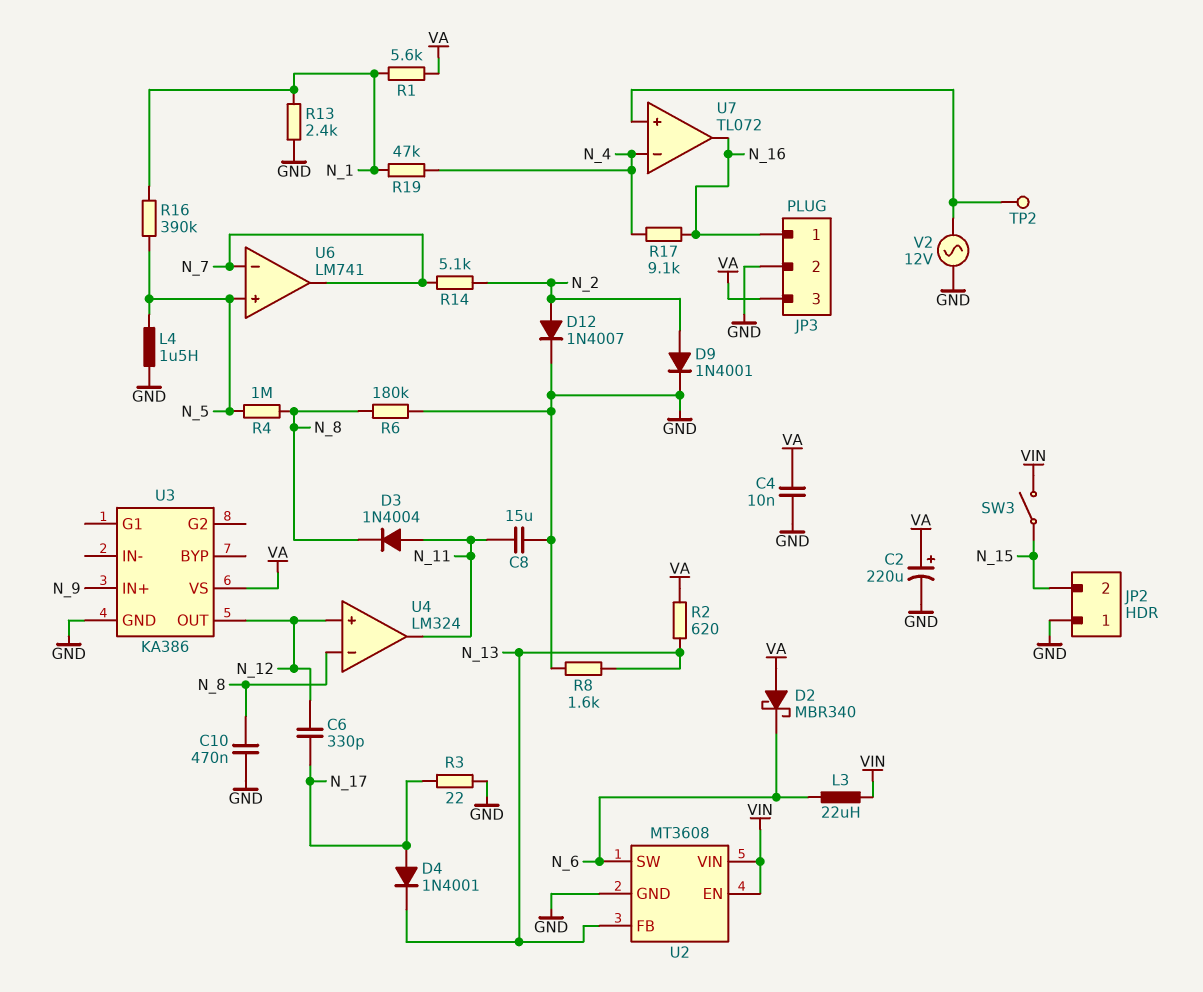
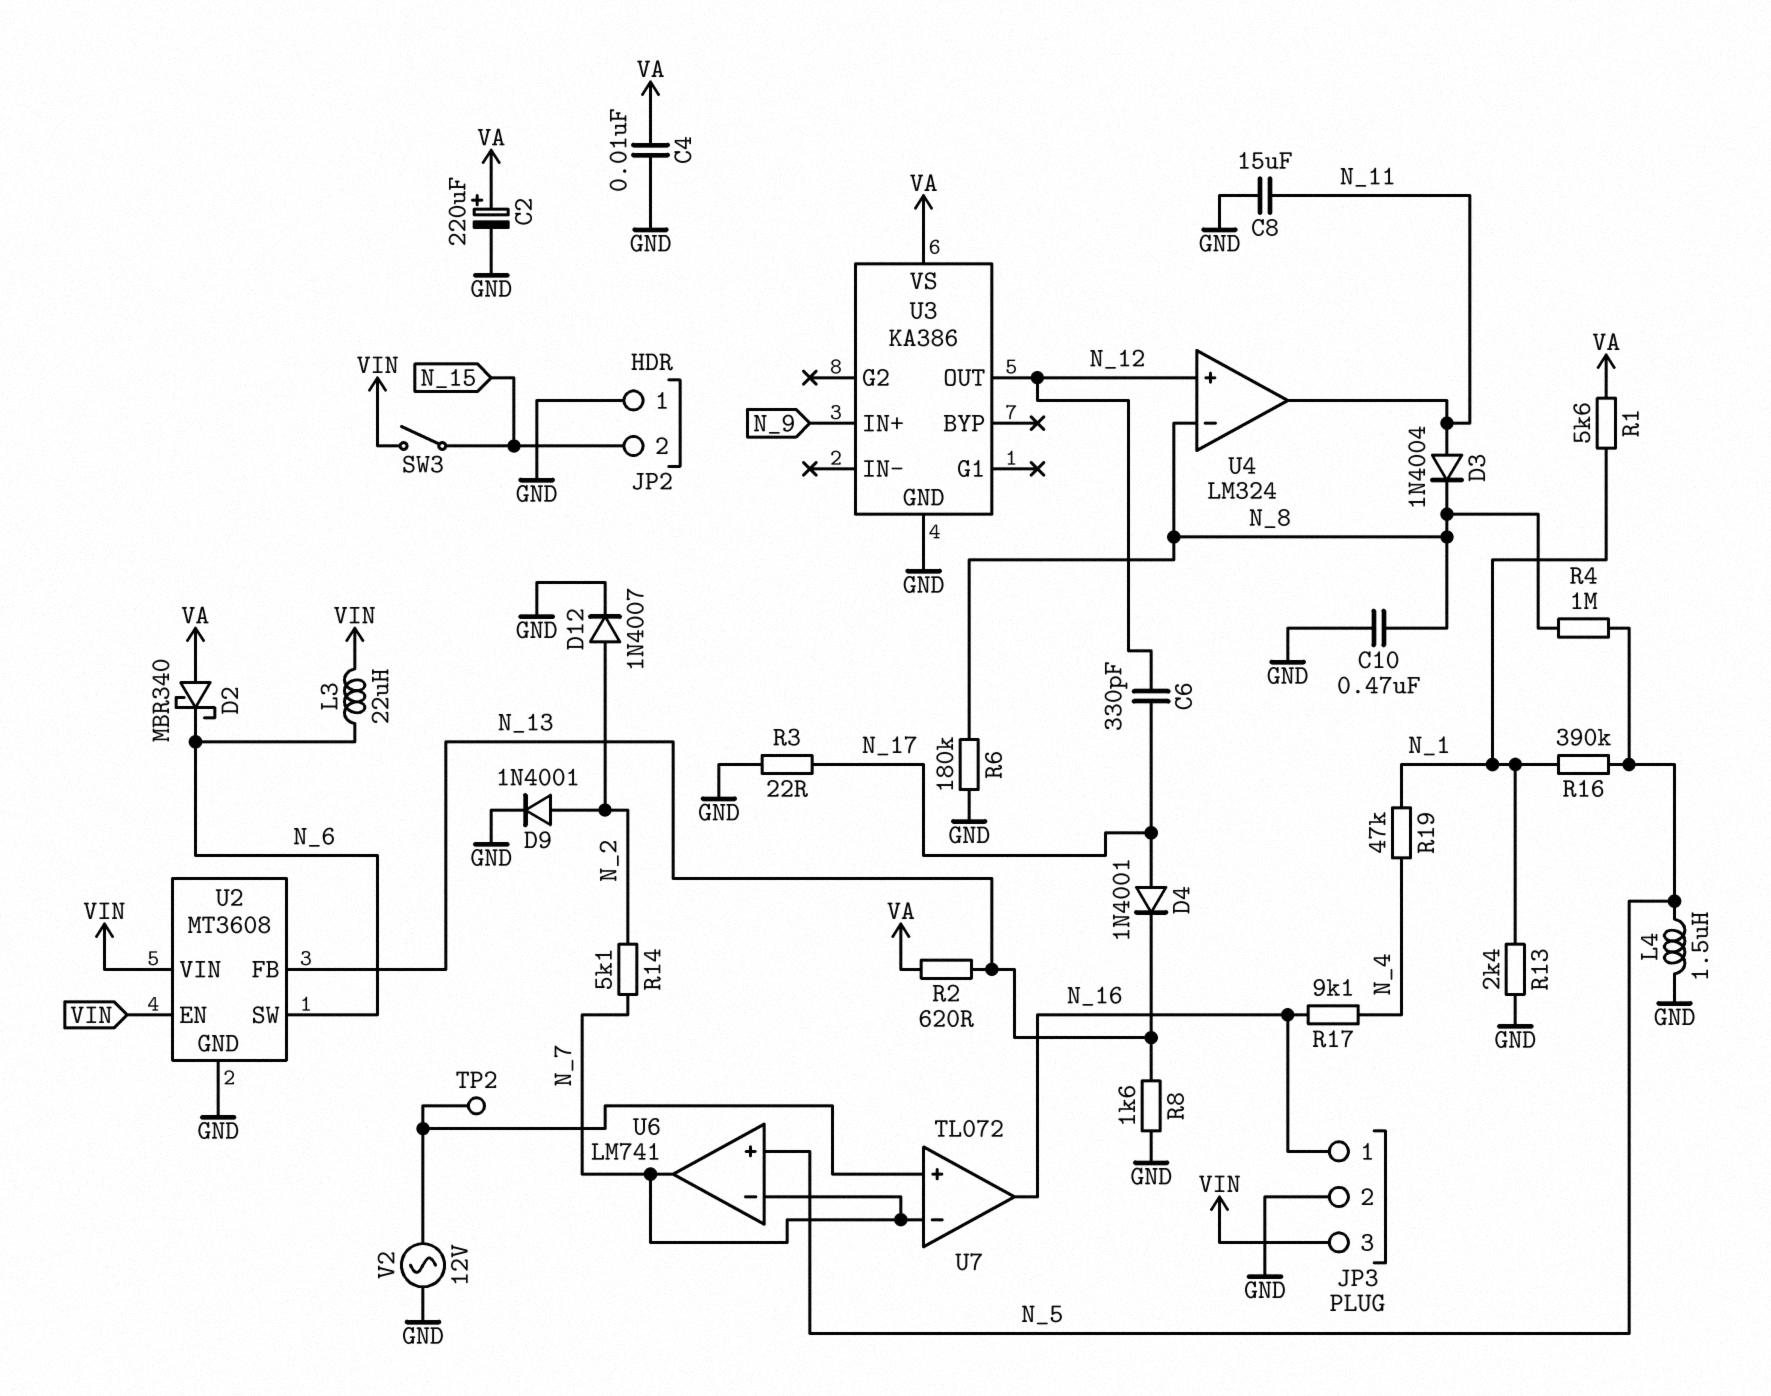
JP3 pin 3: VA -> VIN
U7 pin in-: N_4 -> N_7

